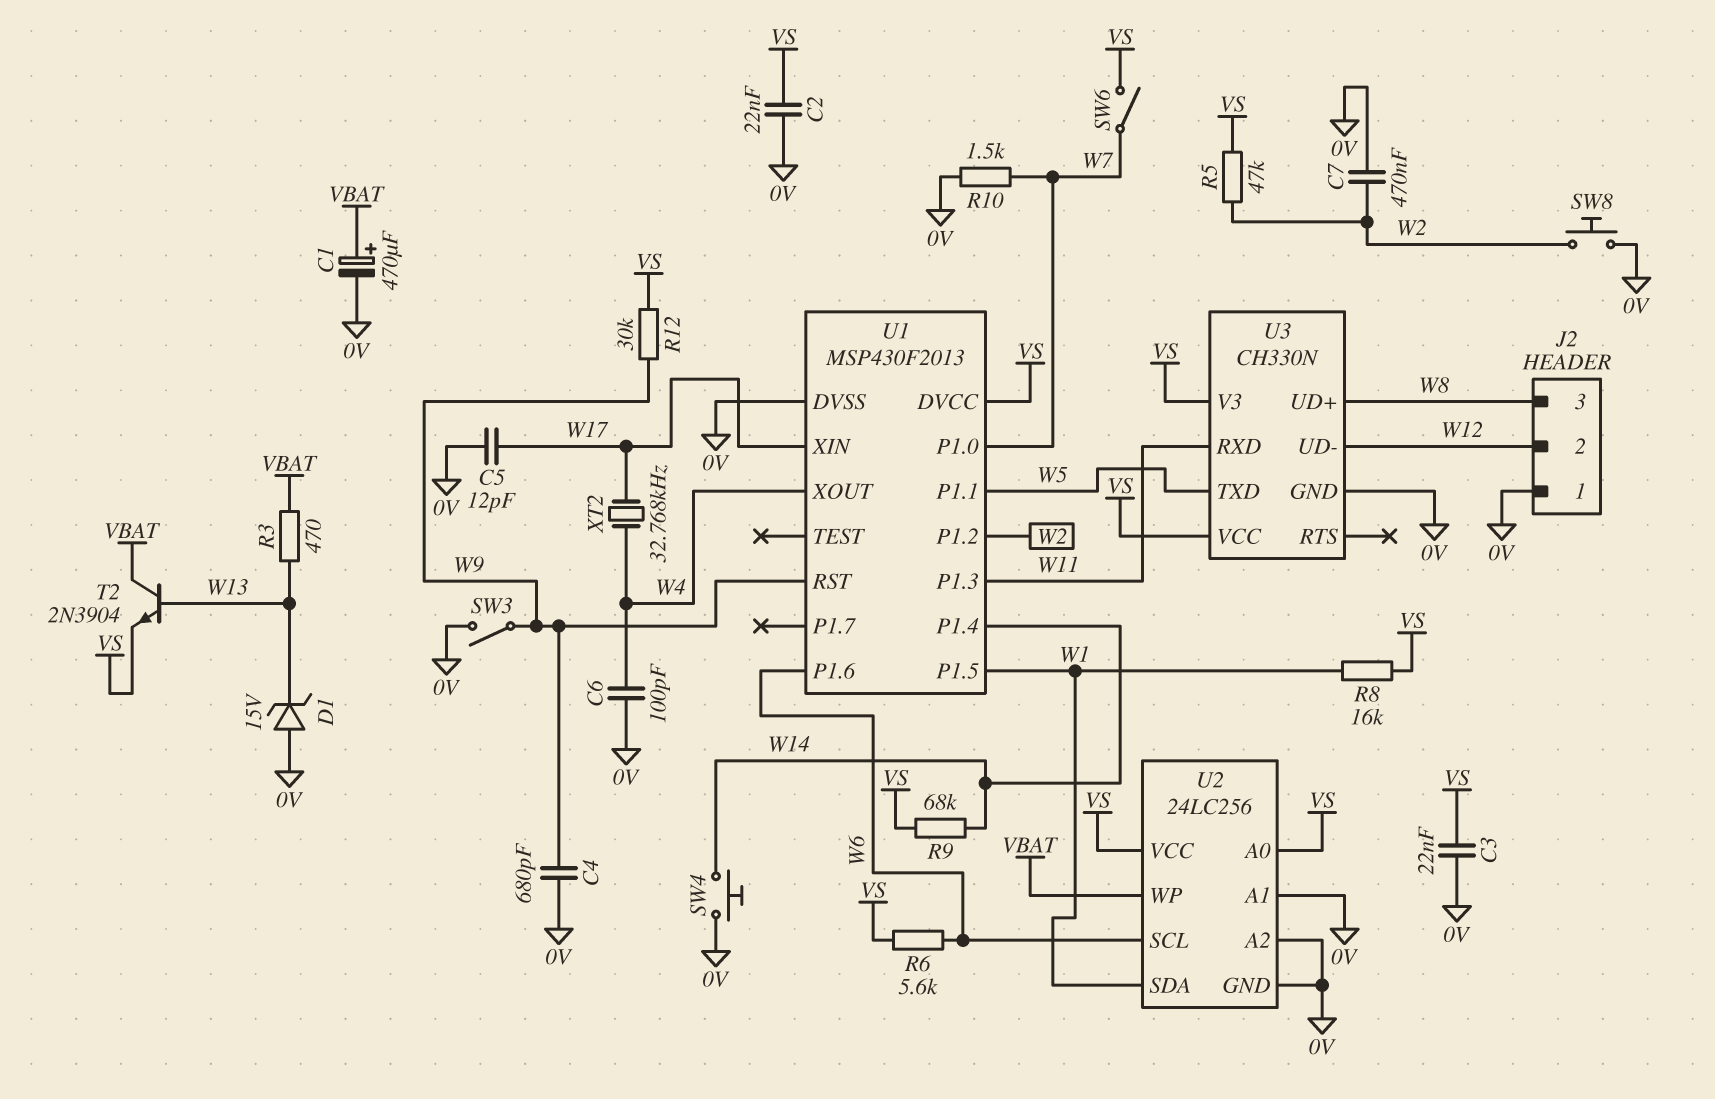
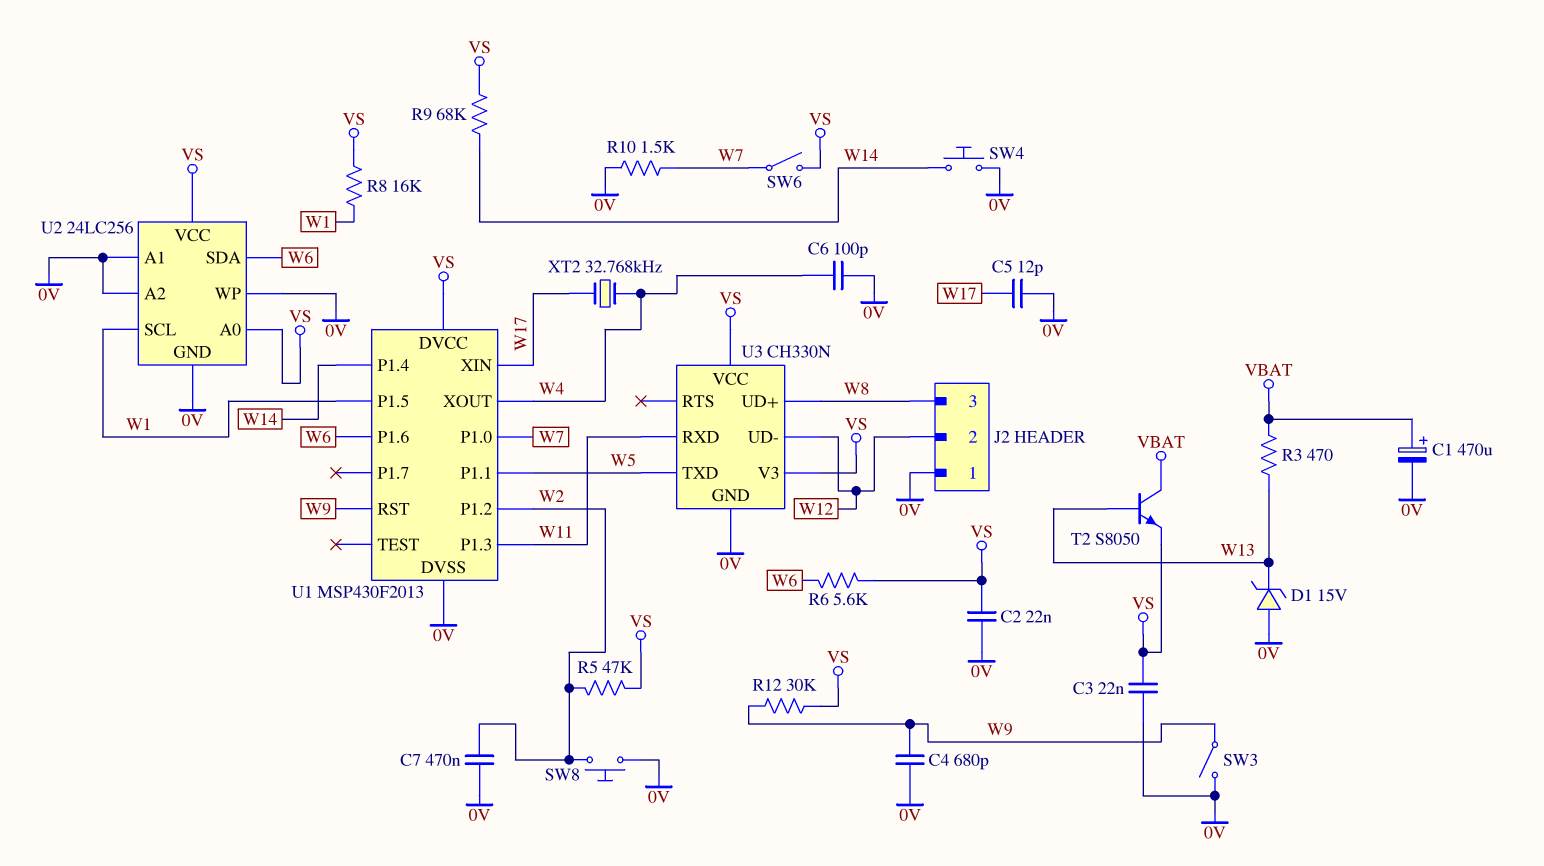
T2: NPN 2N3904 (B W13, C VBAT, E VS) -> NPN S8050 (B W13, C VBAT, E VS)
U2 pin SCL: W6 -> W1
U2 pin SDA: W1 -> W6
U2 pin WP: VBAT -> 0V

